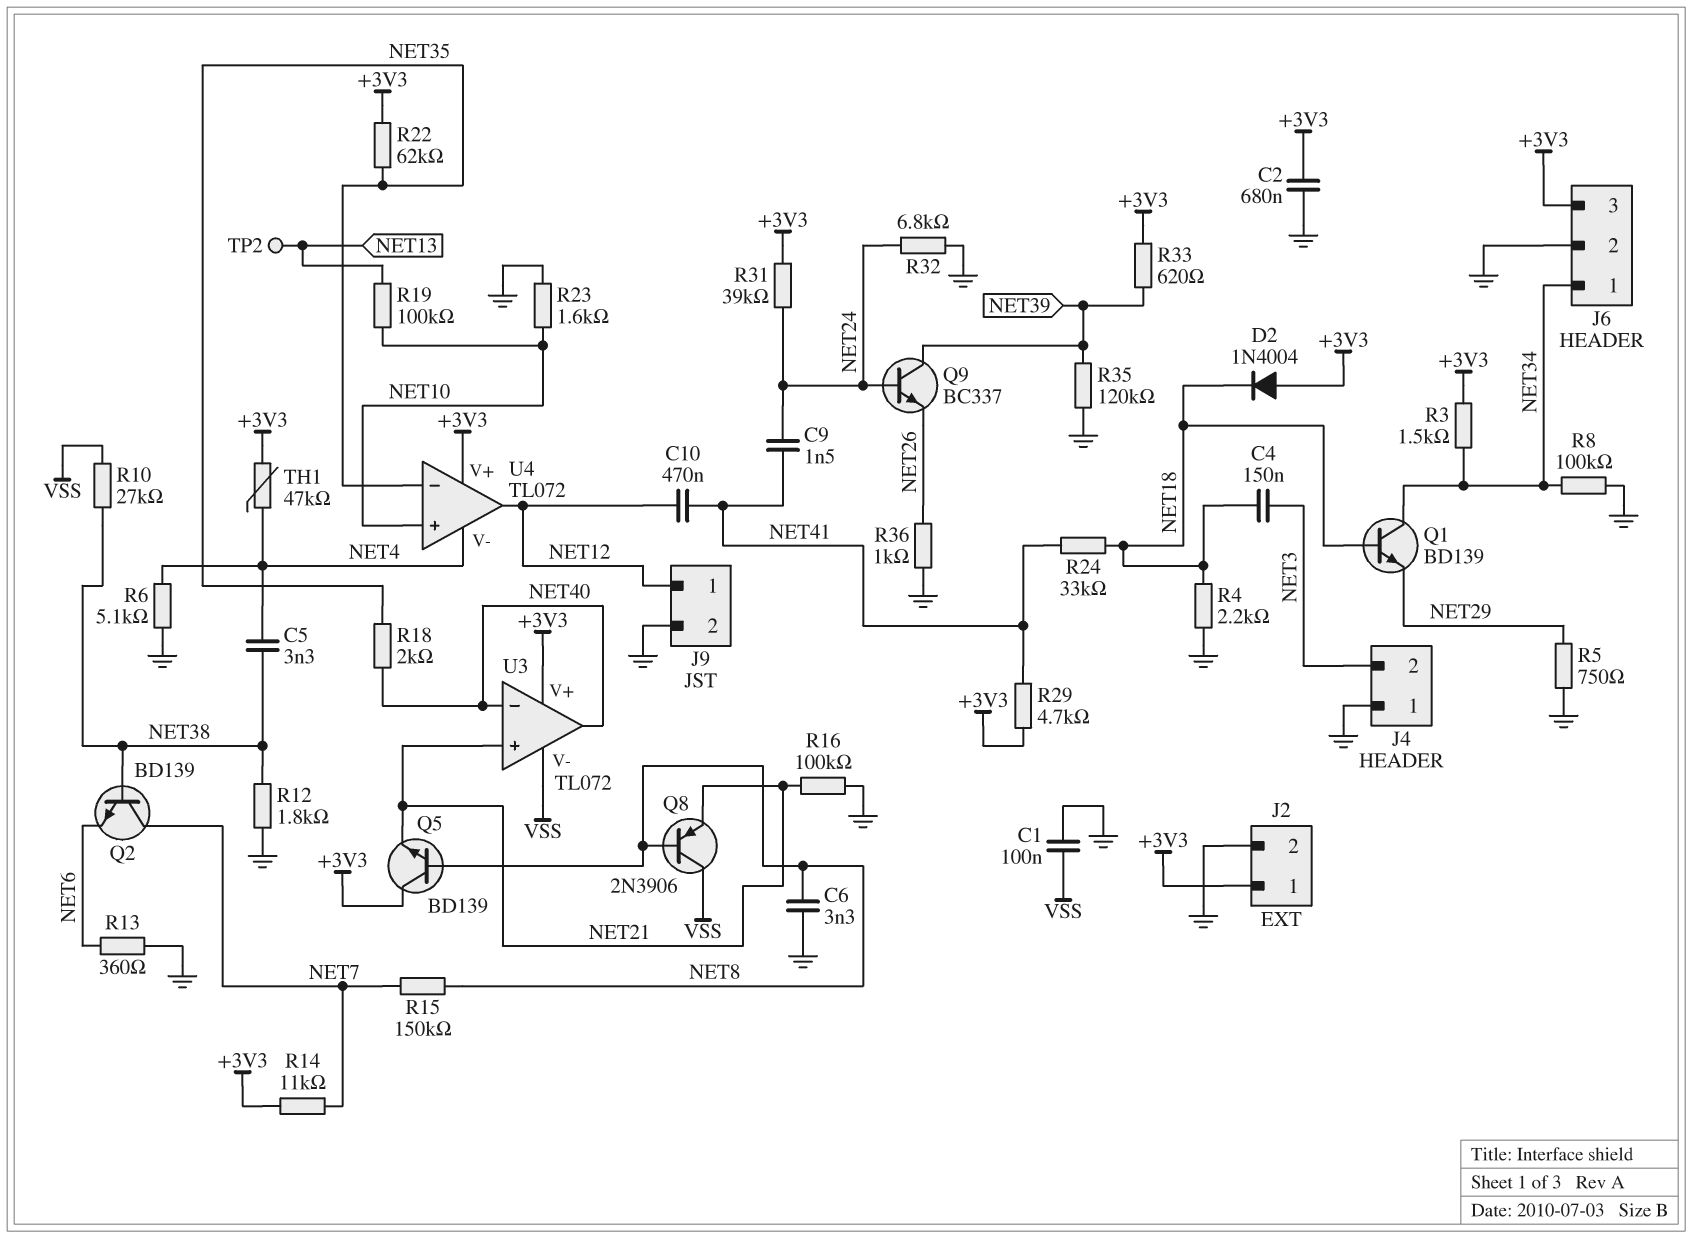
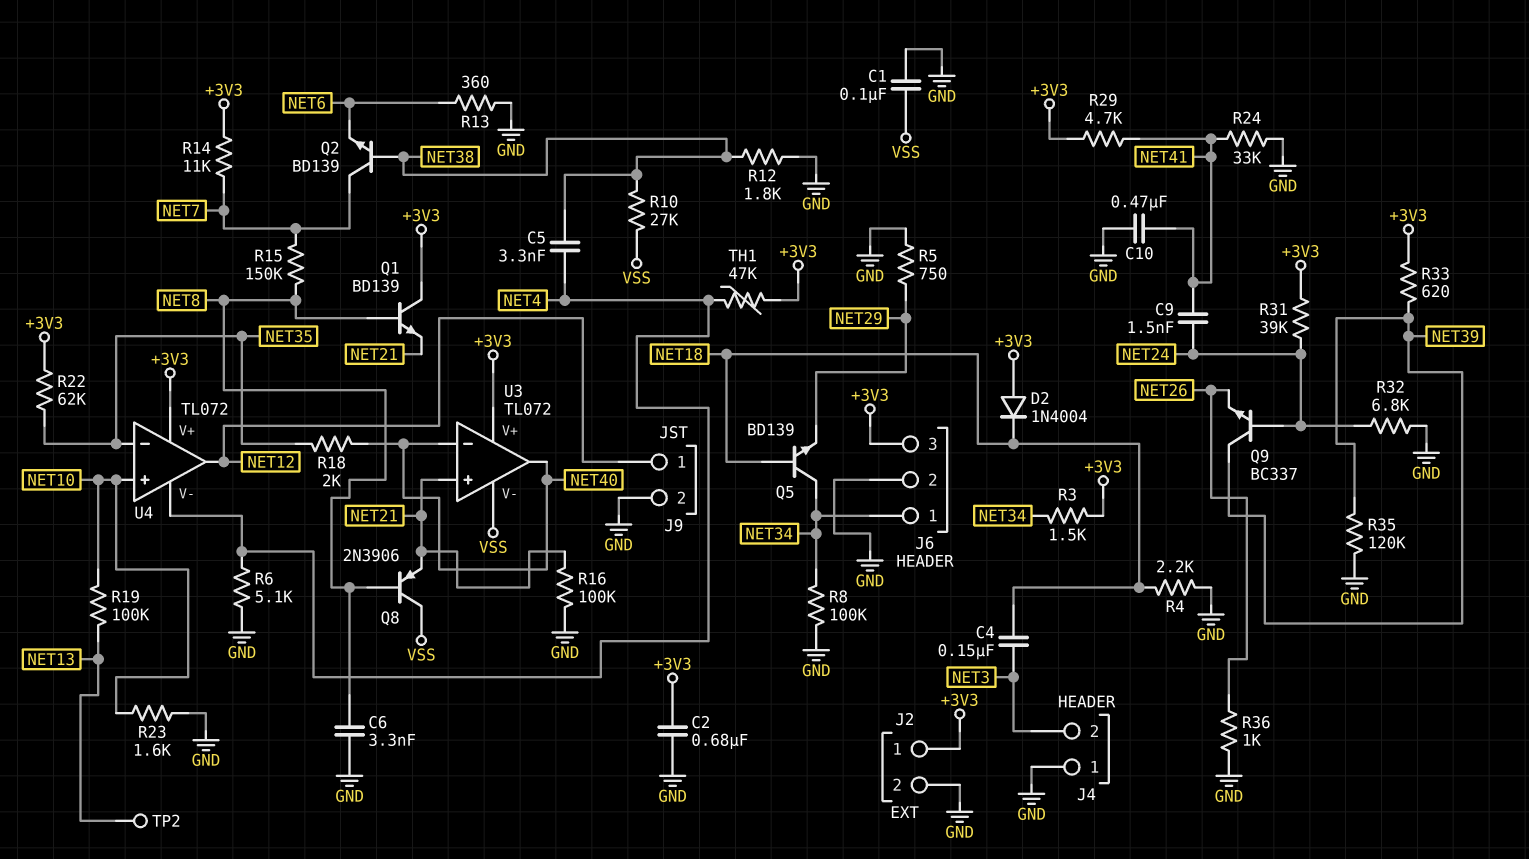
C10: 470nF (NET12, NET41) -> 470nF (GND, NET41)
Q1: NPN BD139 (B NET18, C NET34, E NET29) -> NPN BD139 (B NET8, C +3V3, E NET21)
Q5: NPN BD139 (B NET8, C +3V3, E NET21) -> NPN BD139 (B NET18, C NET34, E NET29)
R24: 33k (NET18, NET41) -> 33k (GND, NET41)

